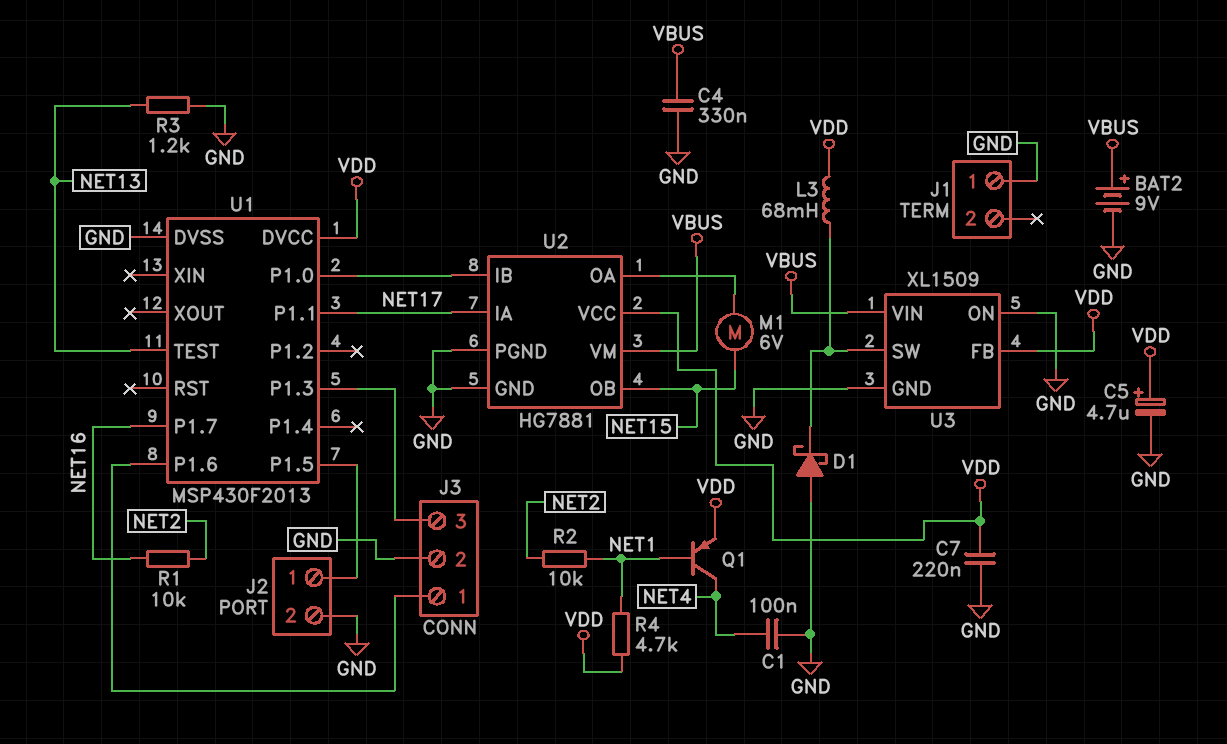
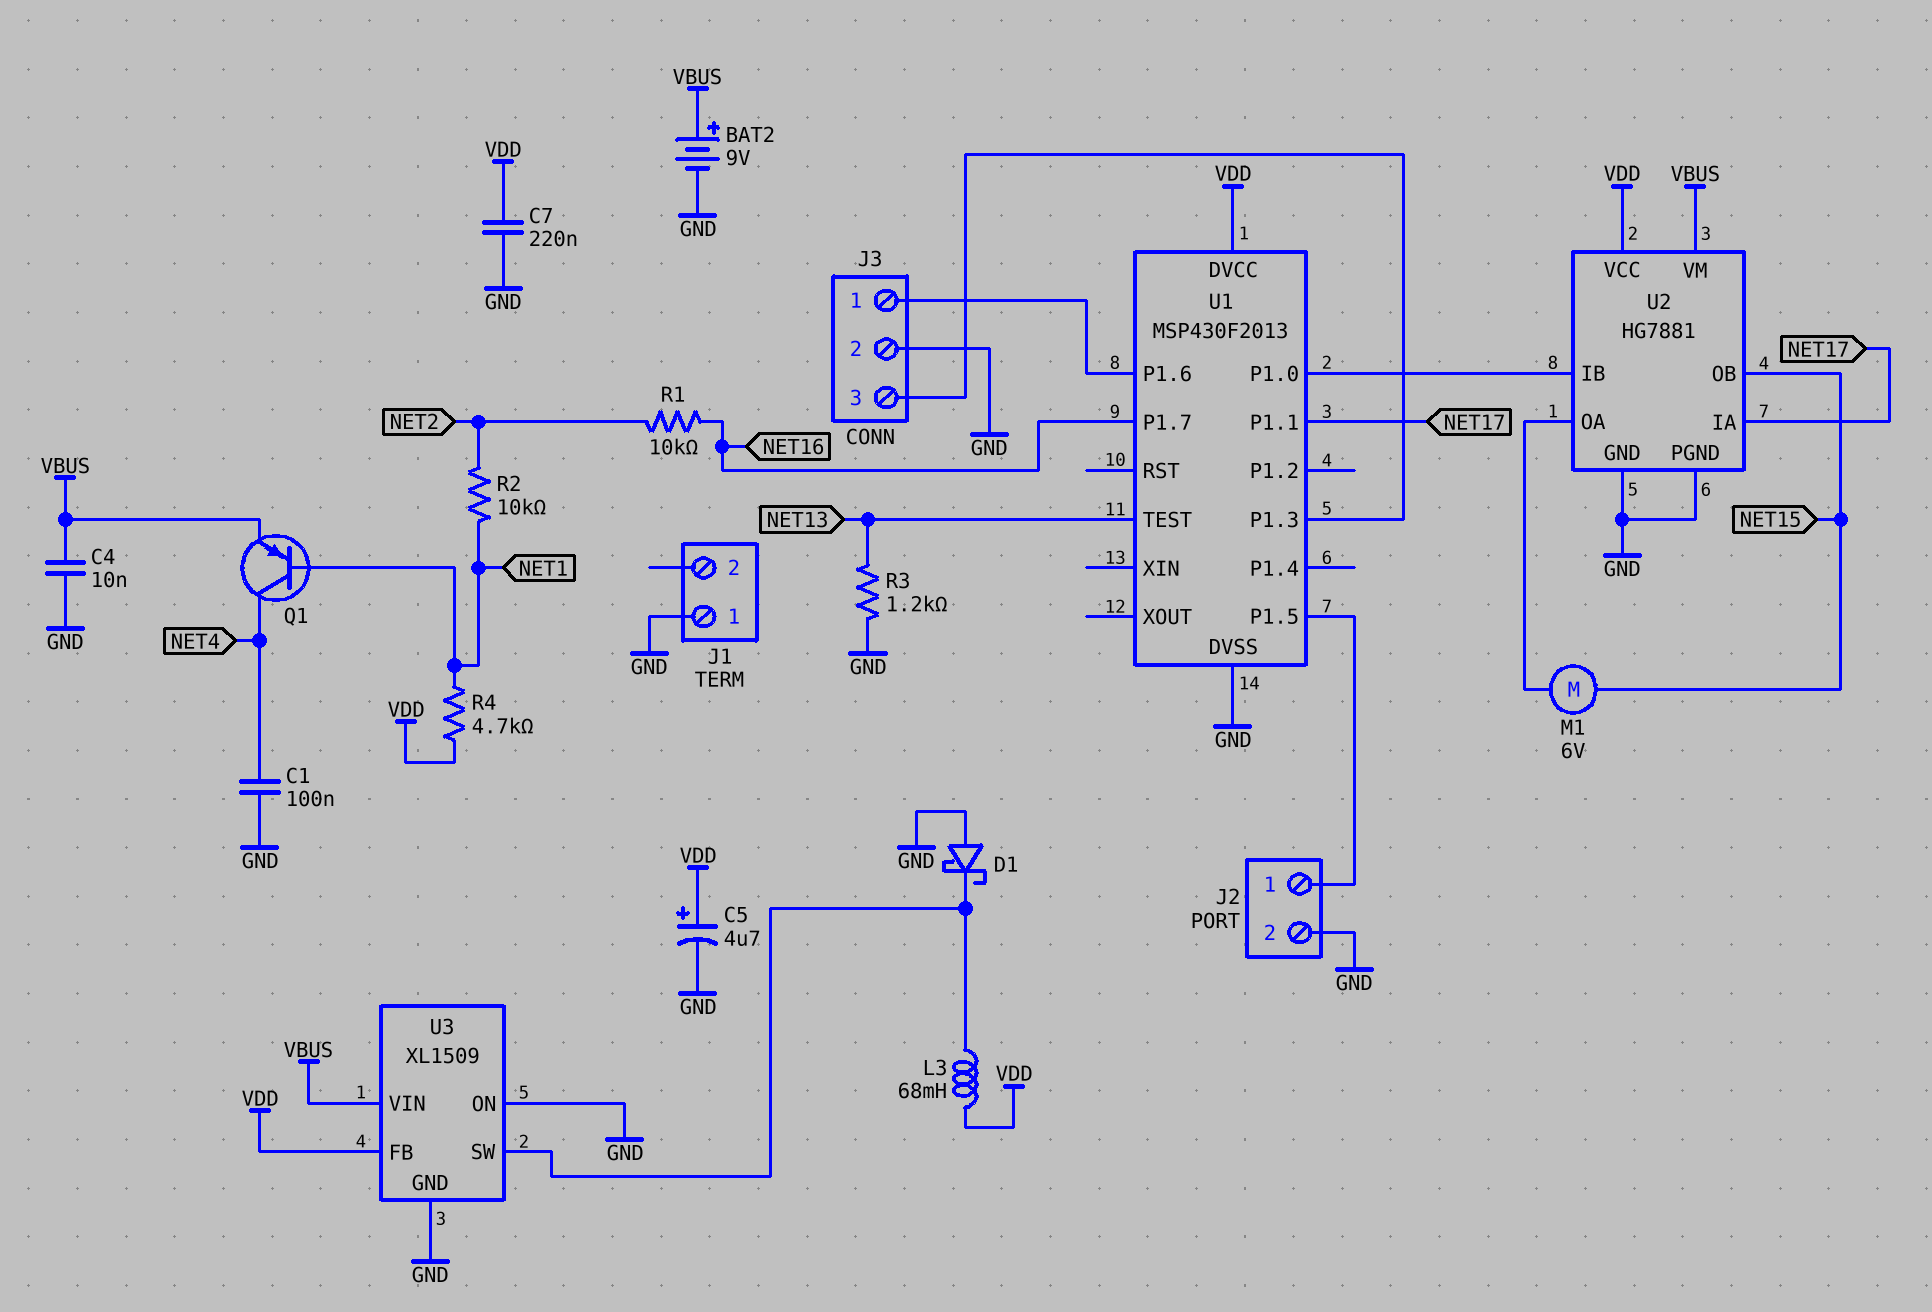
C4: 330nF (GND, VBUS) -> 10nF (GND, VBUS)
Q1: PNP (B NET1, C NET4, E VDD) -> PNP (B NET1, C NET4, E VBUS)

